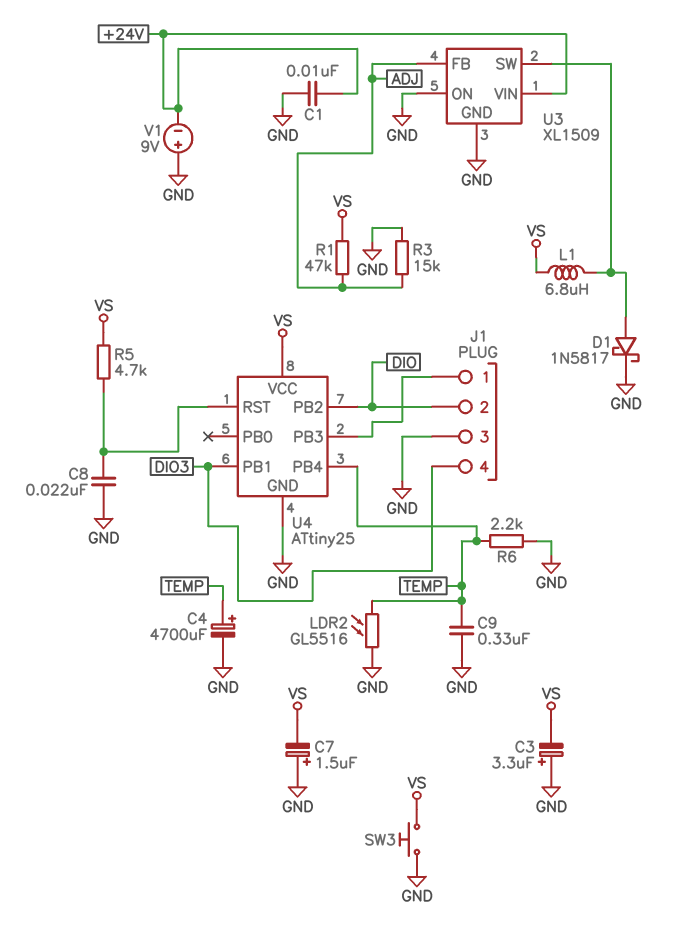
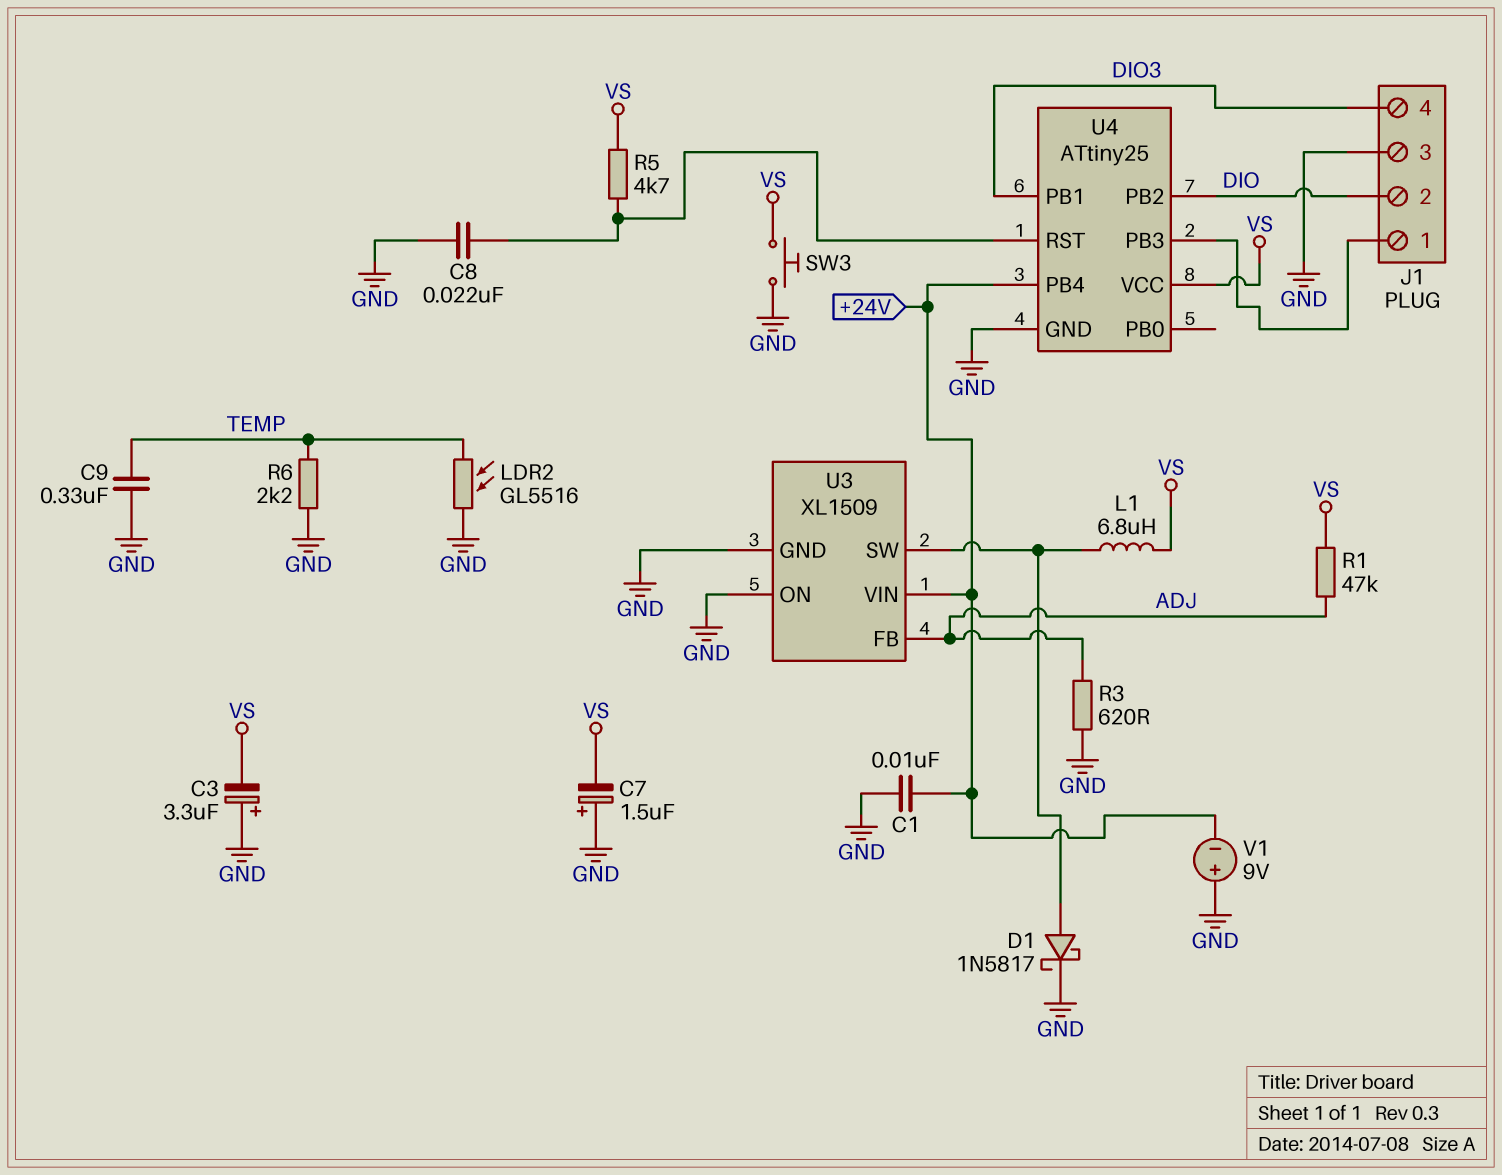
C4: 4700uF (plus TEMP, minus GND) -> none
R3: 15k (ADJ, GND) -> 620 (ADJ, GND)
U4 pin PB4: TEMP -> +24V

